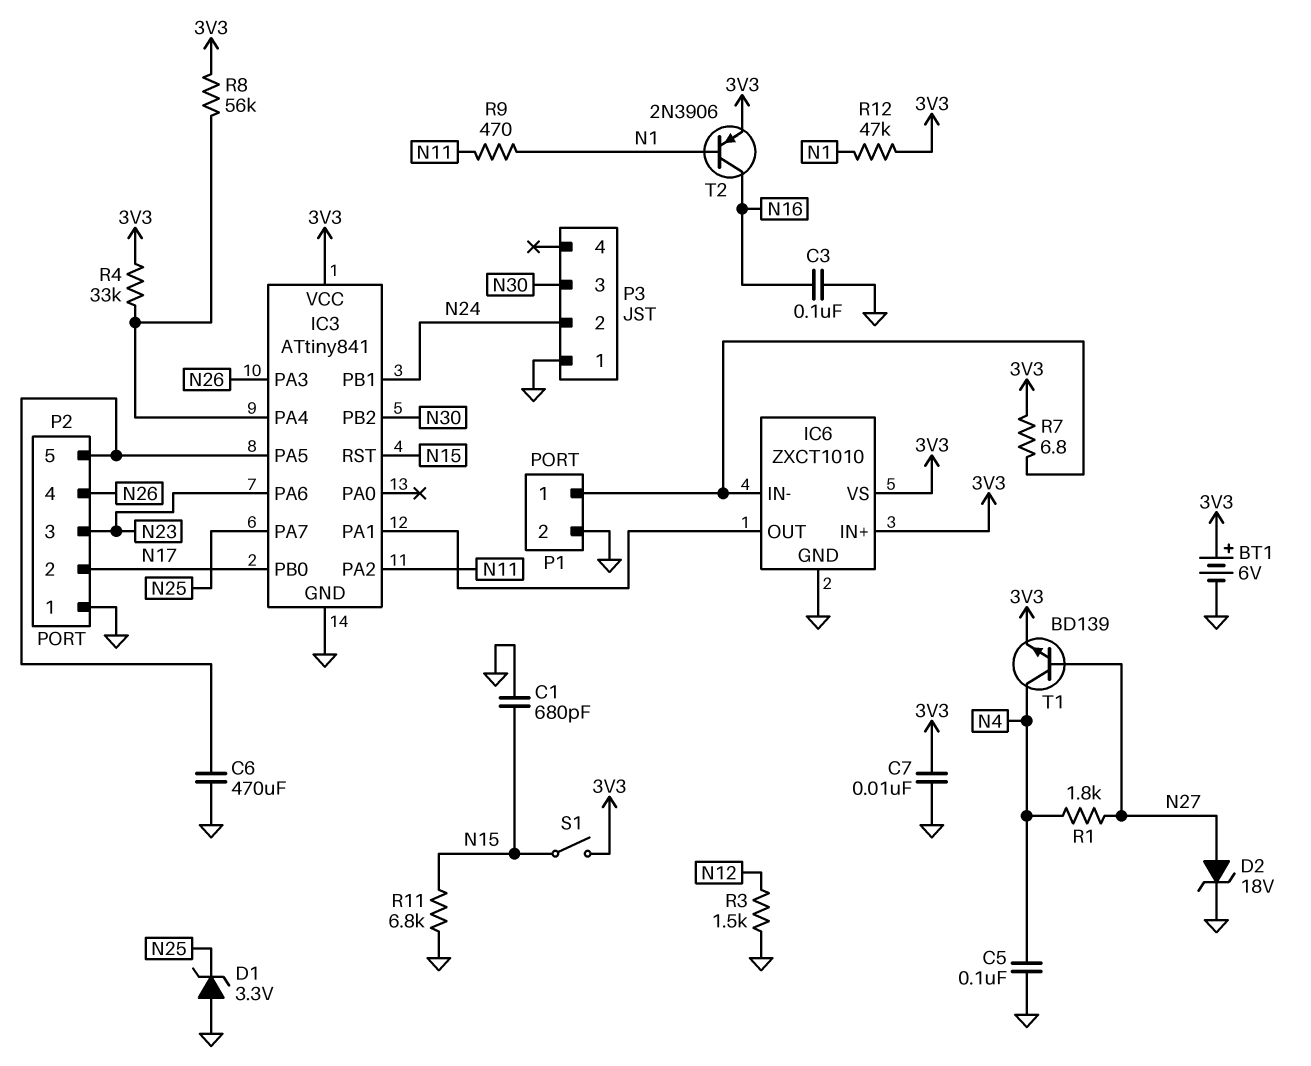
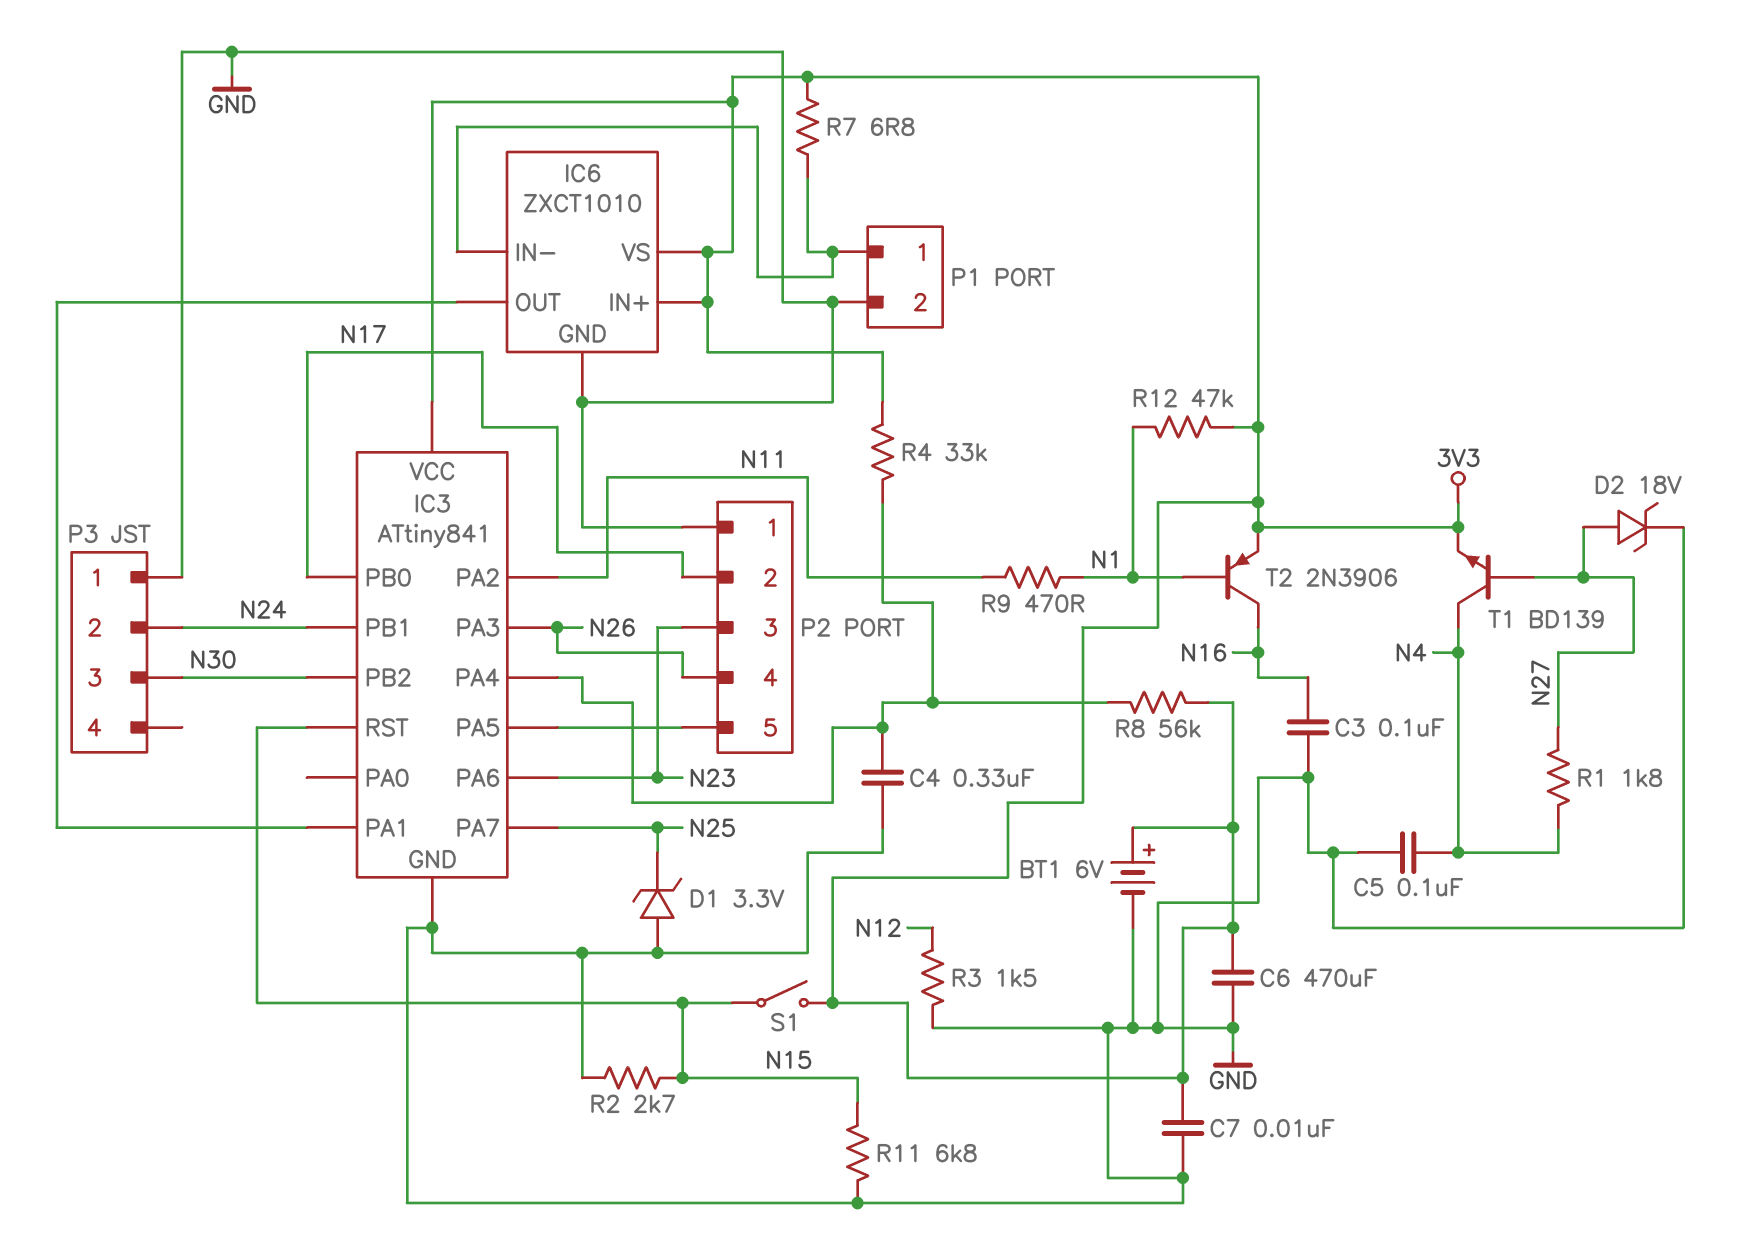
C1: 680pF (GND, N15) -> none
C4: none -> 330nF (GND, IC3/PA4)
C6: 470uF (GND, IC3/PA5) -> 470uF (3V3, GND)
R2: none -> 2.7k (GND, N15)

